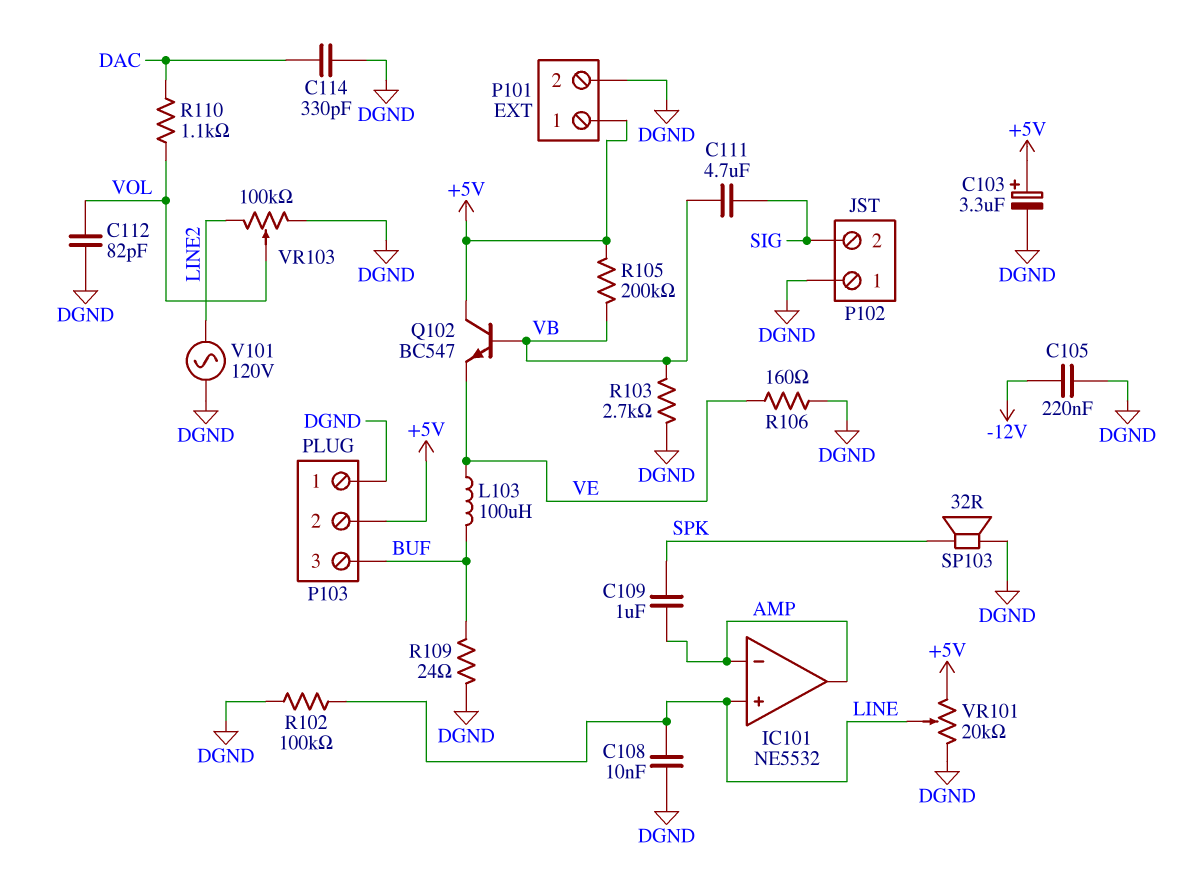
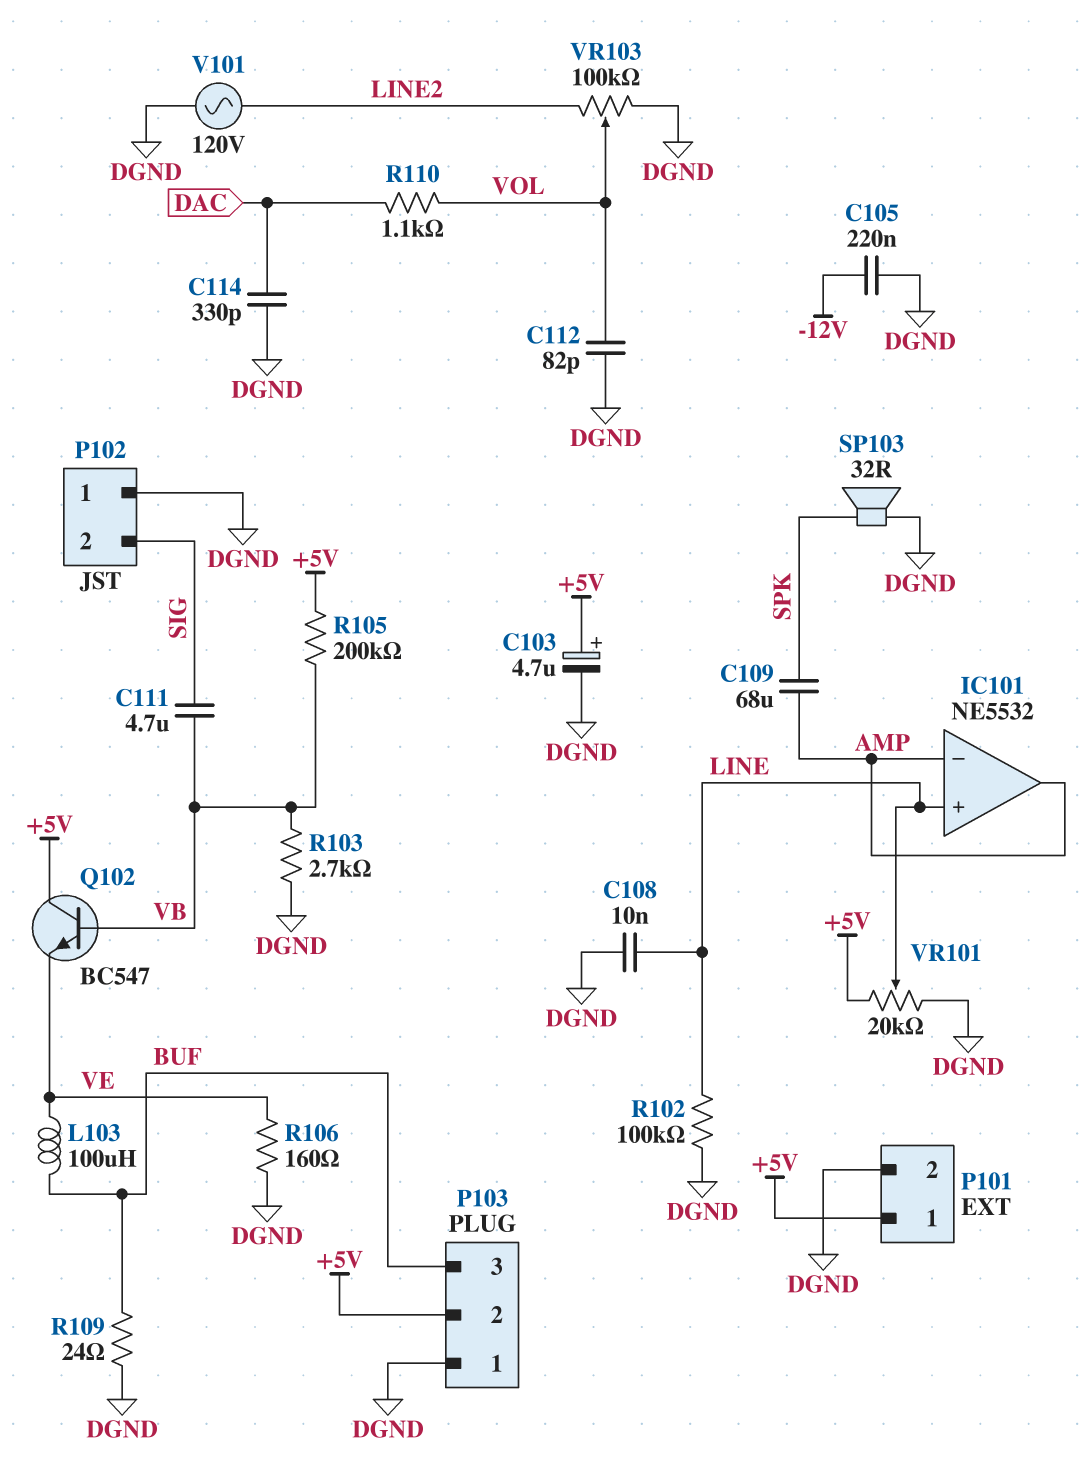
C103: 3.3uF (plus +5V, minus DGND) -> 4.7uF (plus +5V, minus DGND)
C109: 1uF (AMP, SPK) -> 68uF (AMP, SPK)

